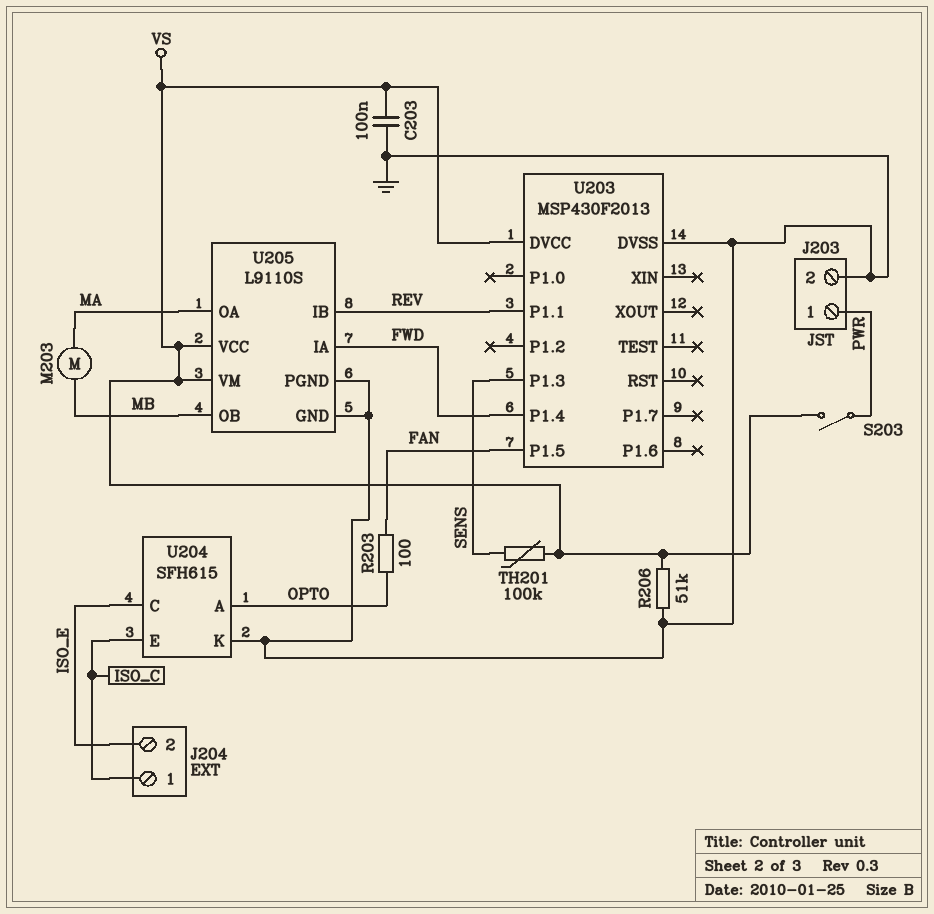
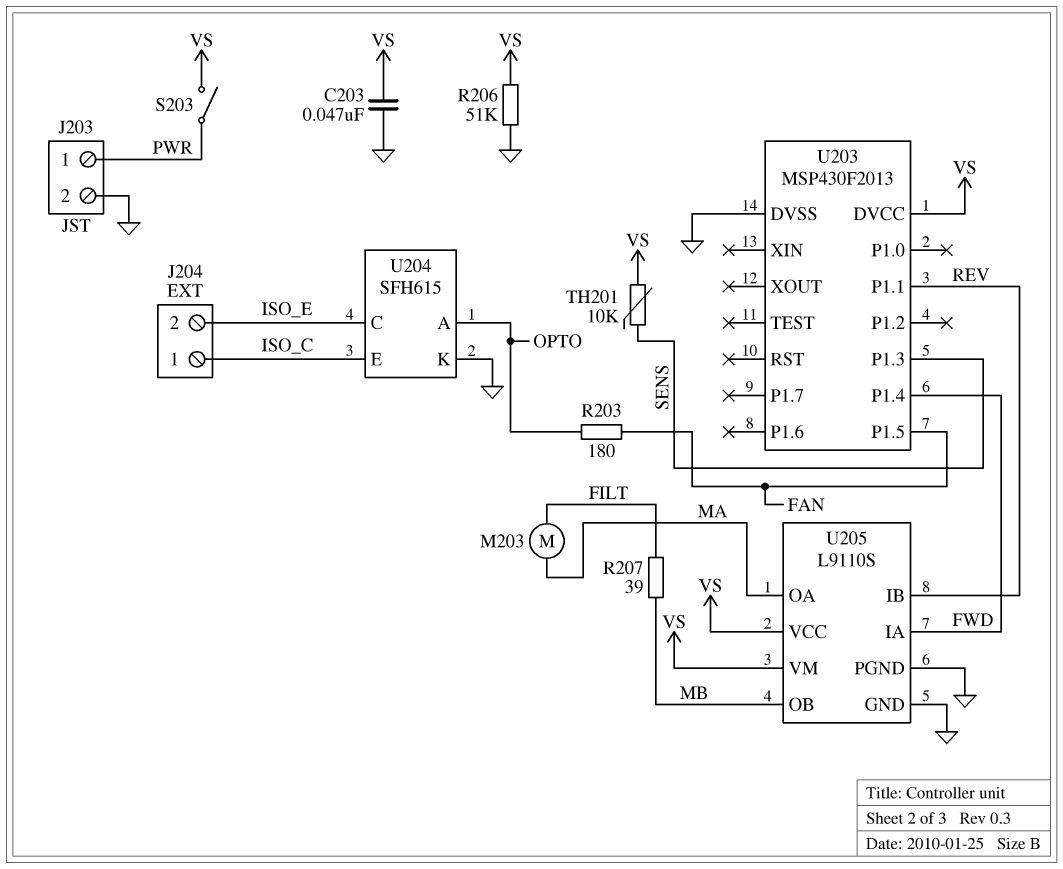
C203: 100nF (GND, VS) -> 47nF (GND, VS)
M203: motor (MA, MB) -> motor (FILT, MA)
R203: 100 (FAN, OPTO) -> 180 (FAN, OPTO)
R207: none -> 39 (FILT, MB)
TH201: 100k (SENS, VS) -> 10k (SENS, VS)

